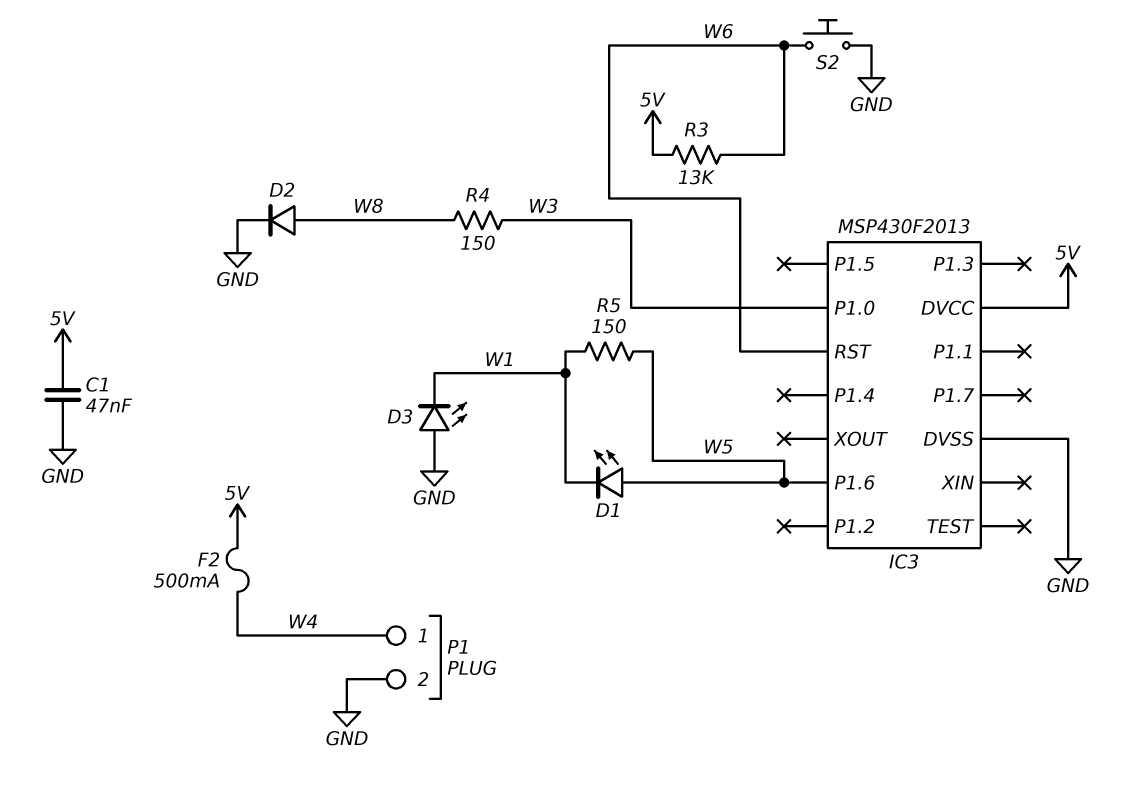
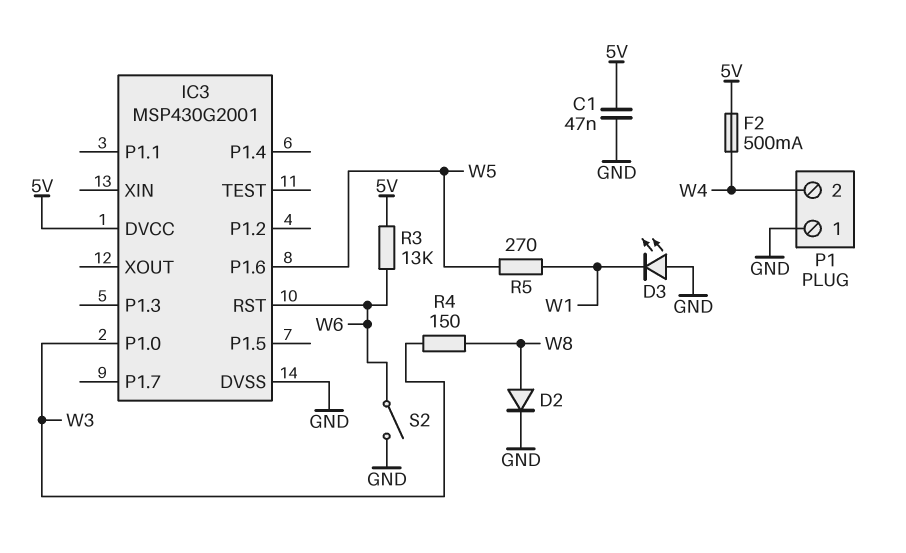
D1: LED (A W5, K W1) -> none
IC3: MSP430F2013 -> MSP430G2001
P1 pin 1: W4 -> GND
P1 pin 2: GND -> W4
R5: 150 (W1, W5) -> 270 (W1, W5)
S2: button (GND, W6) -> switch (GND, W6)

